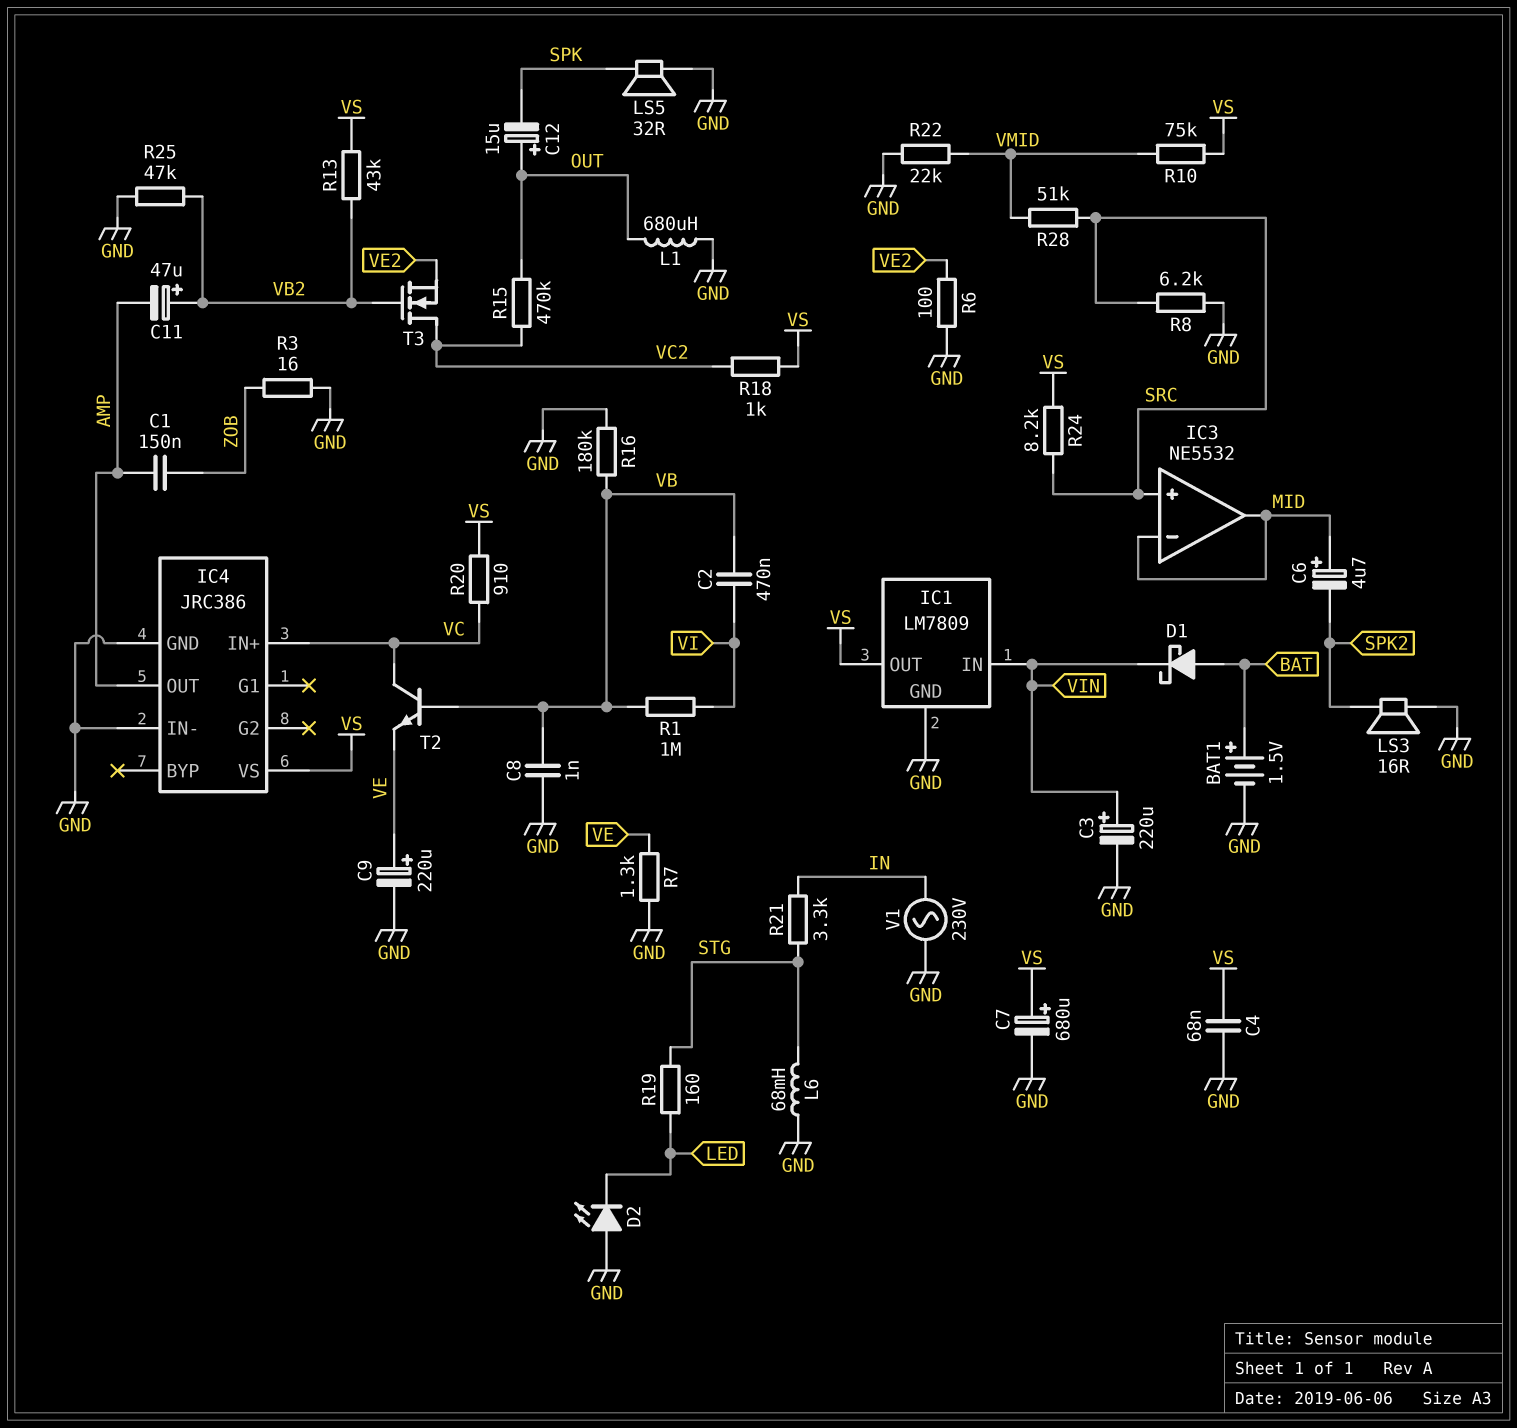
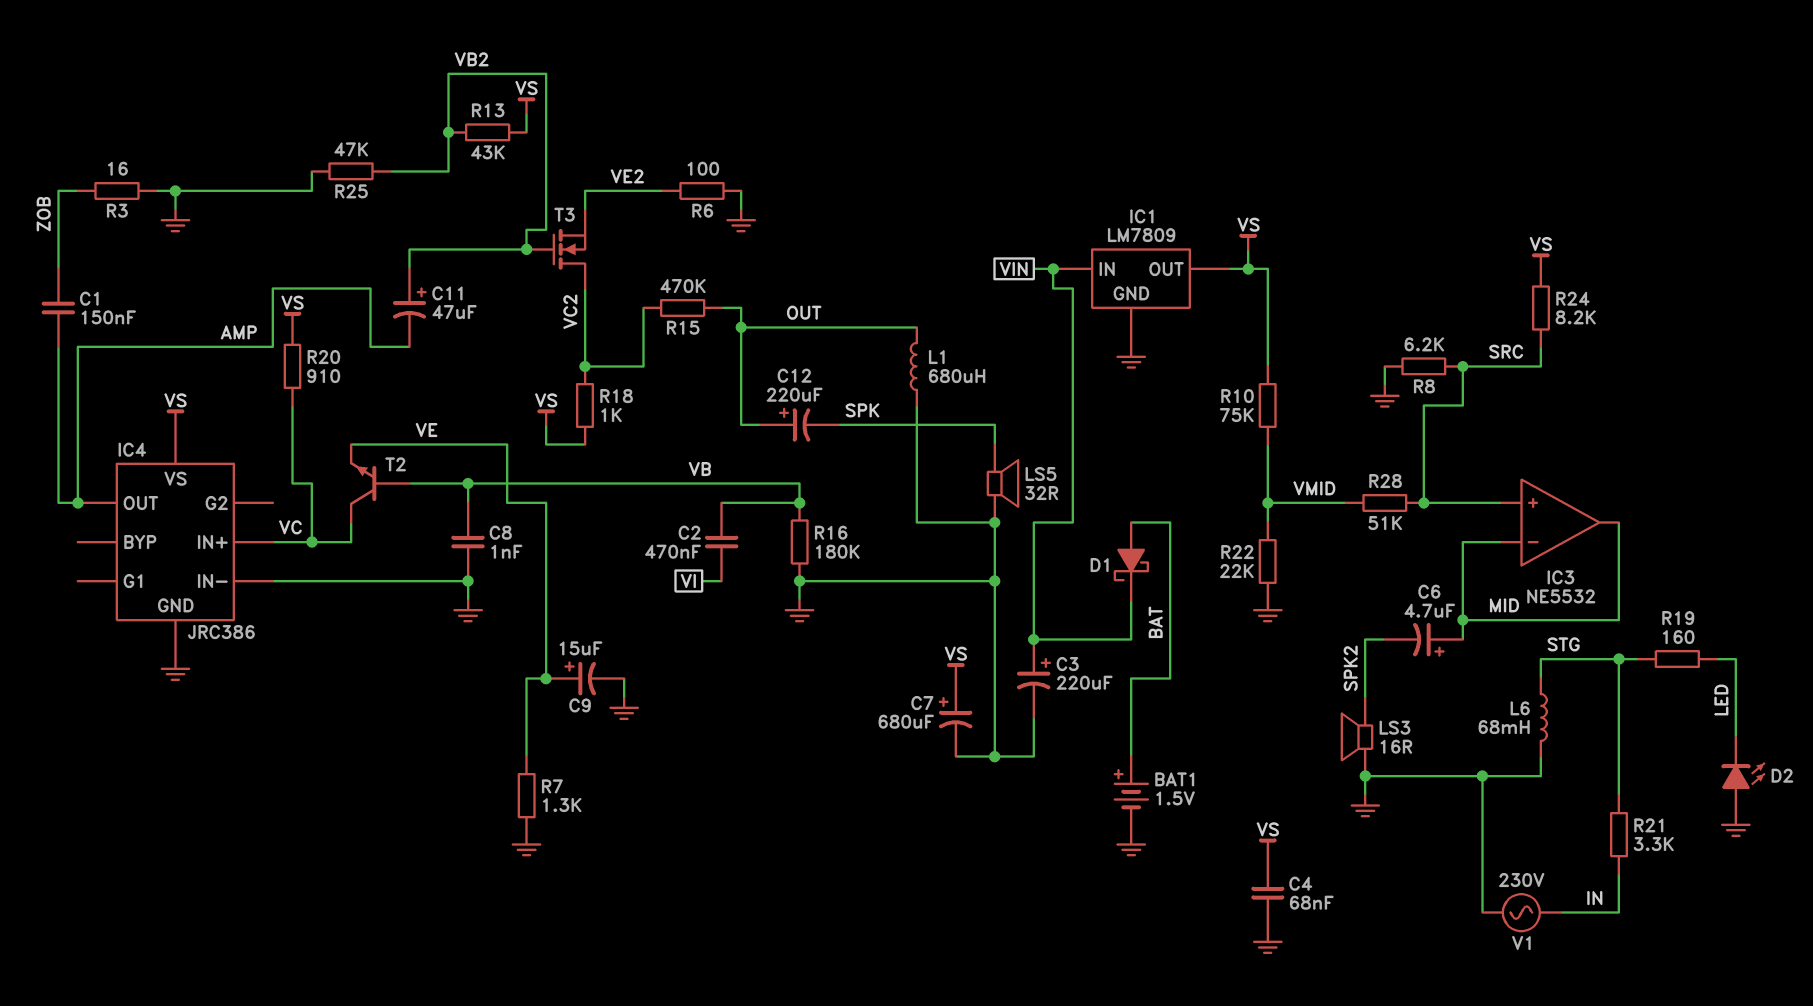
C9: 220uF (plus VE, minus GND) -> 15uF (plus VE, minus GND)
C12: 15uF (plus OUT, minus SPK) -> 220uF (plus OUT, minus SPK)
R1: 1M (VB, VI) -> none

